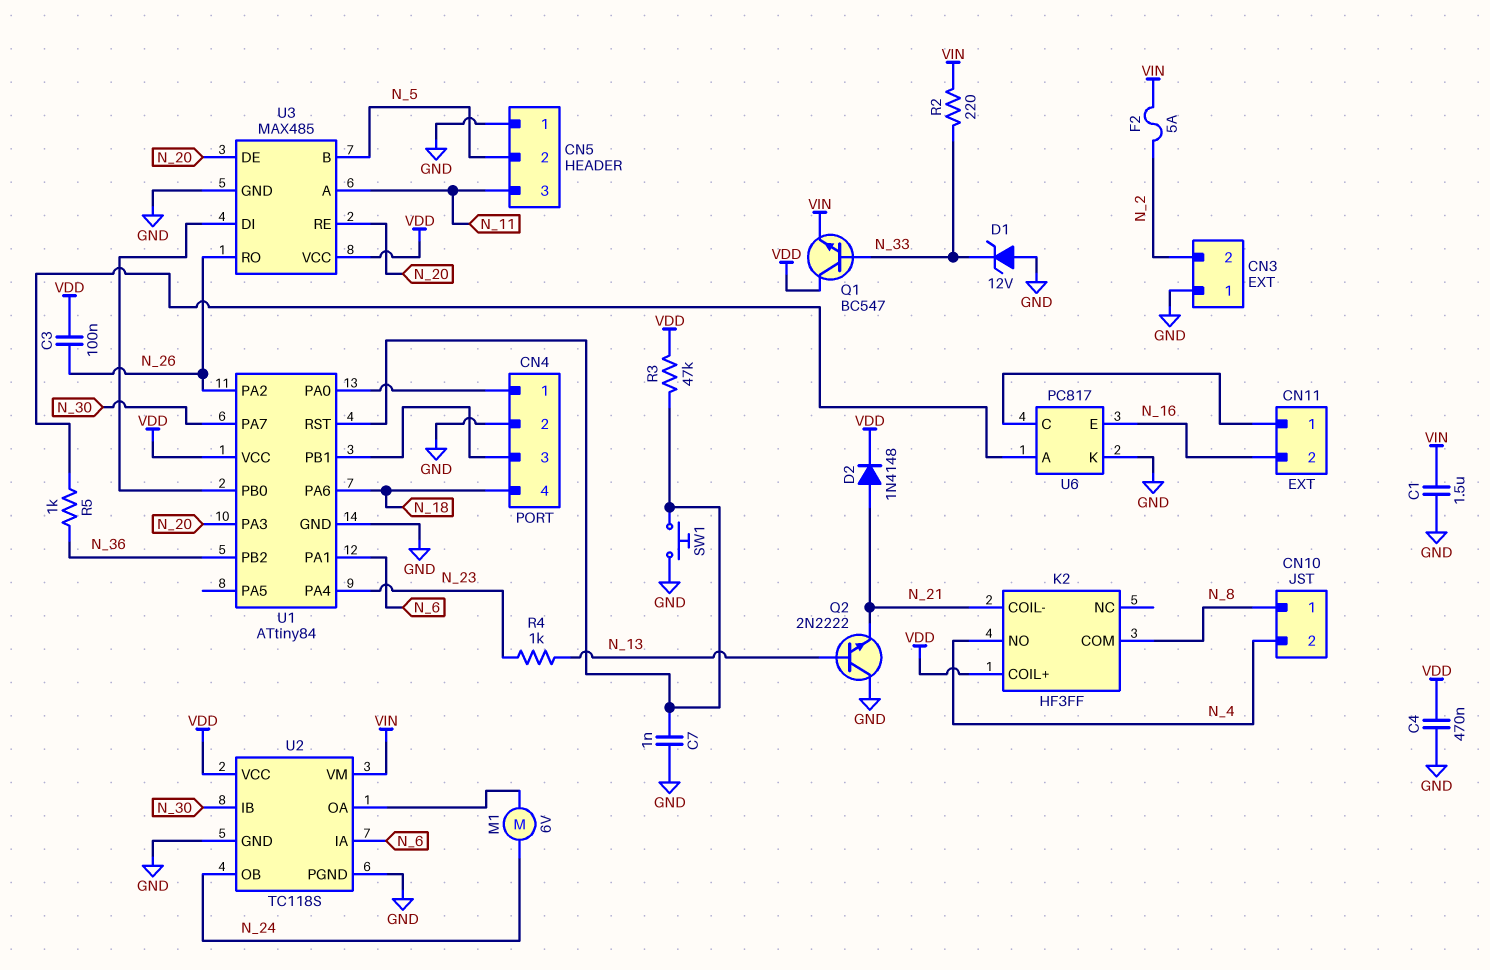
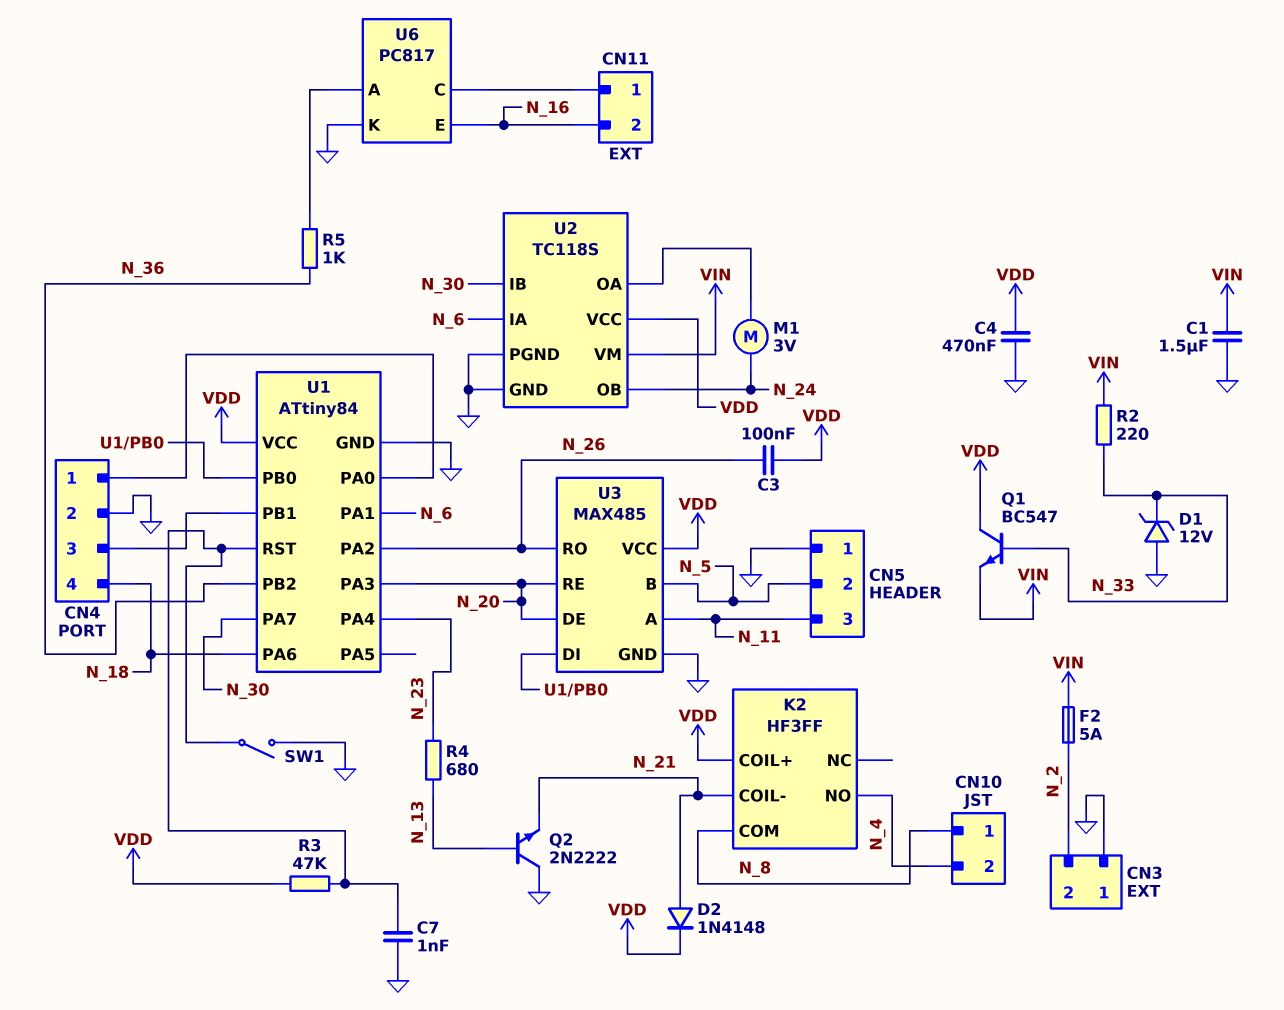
M1: motor 6V (N_24, U2/OA) -> motor 3V (N_24, U2/OA)
R4: 1k (N_13, N_23) -> 680 (N_13, N_23)
SW1: button (GND, U1/RST) -> switch (GND, U1/RST)

